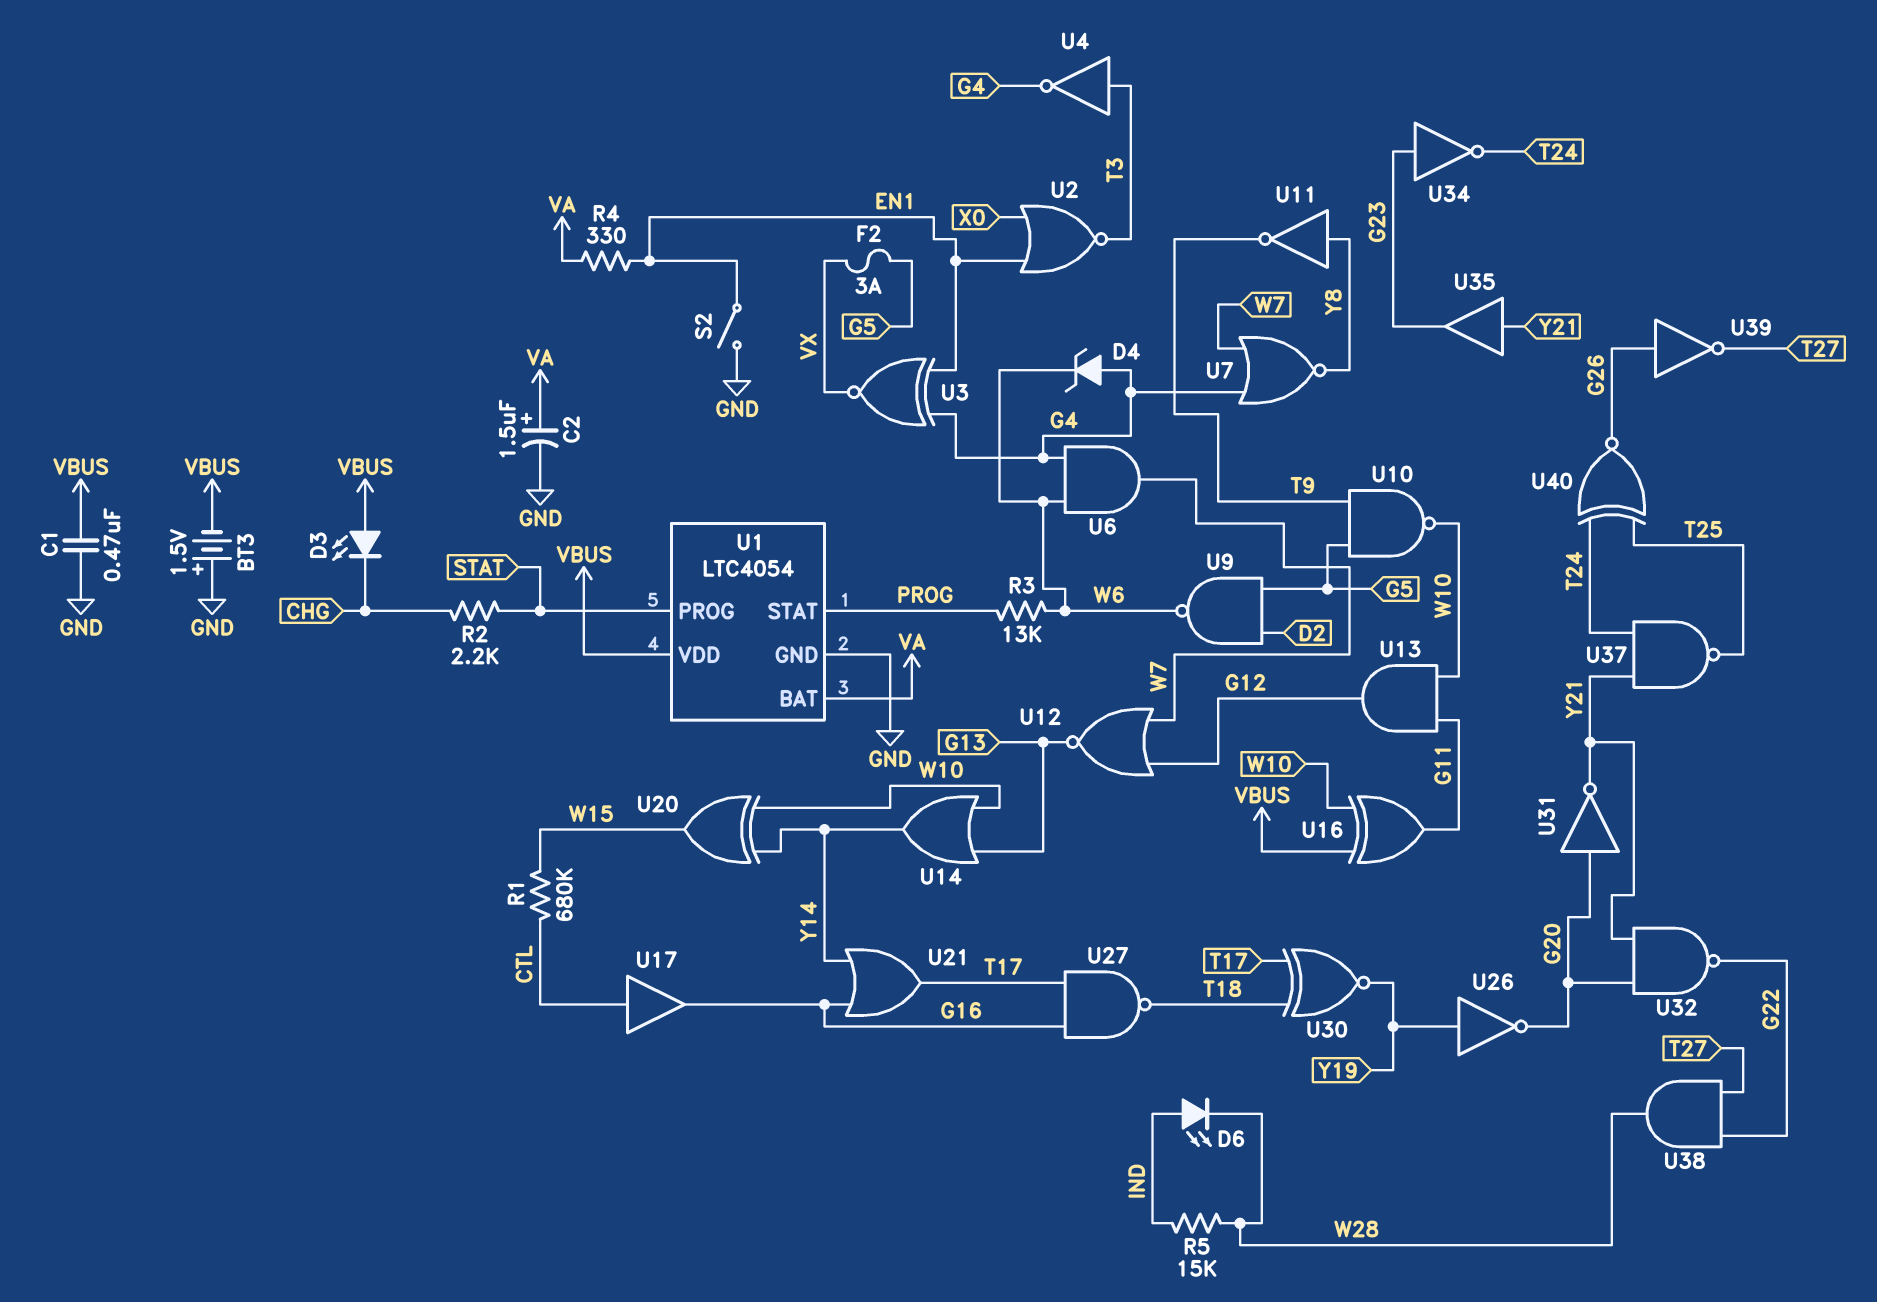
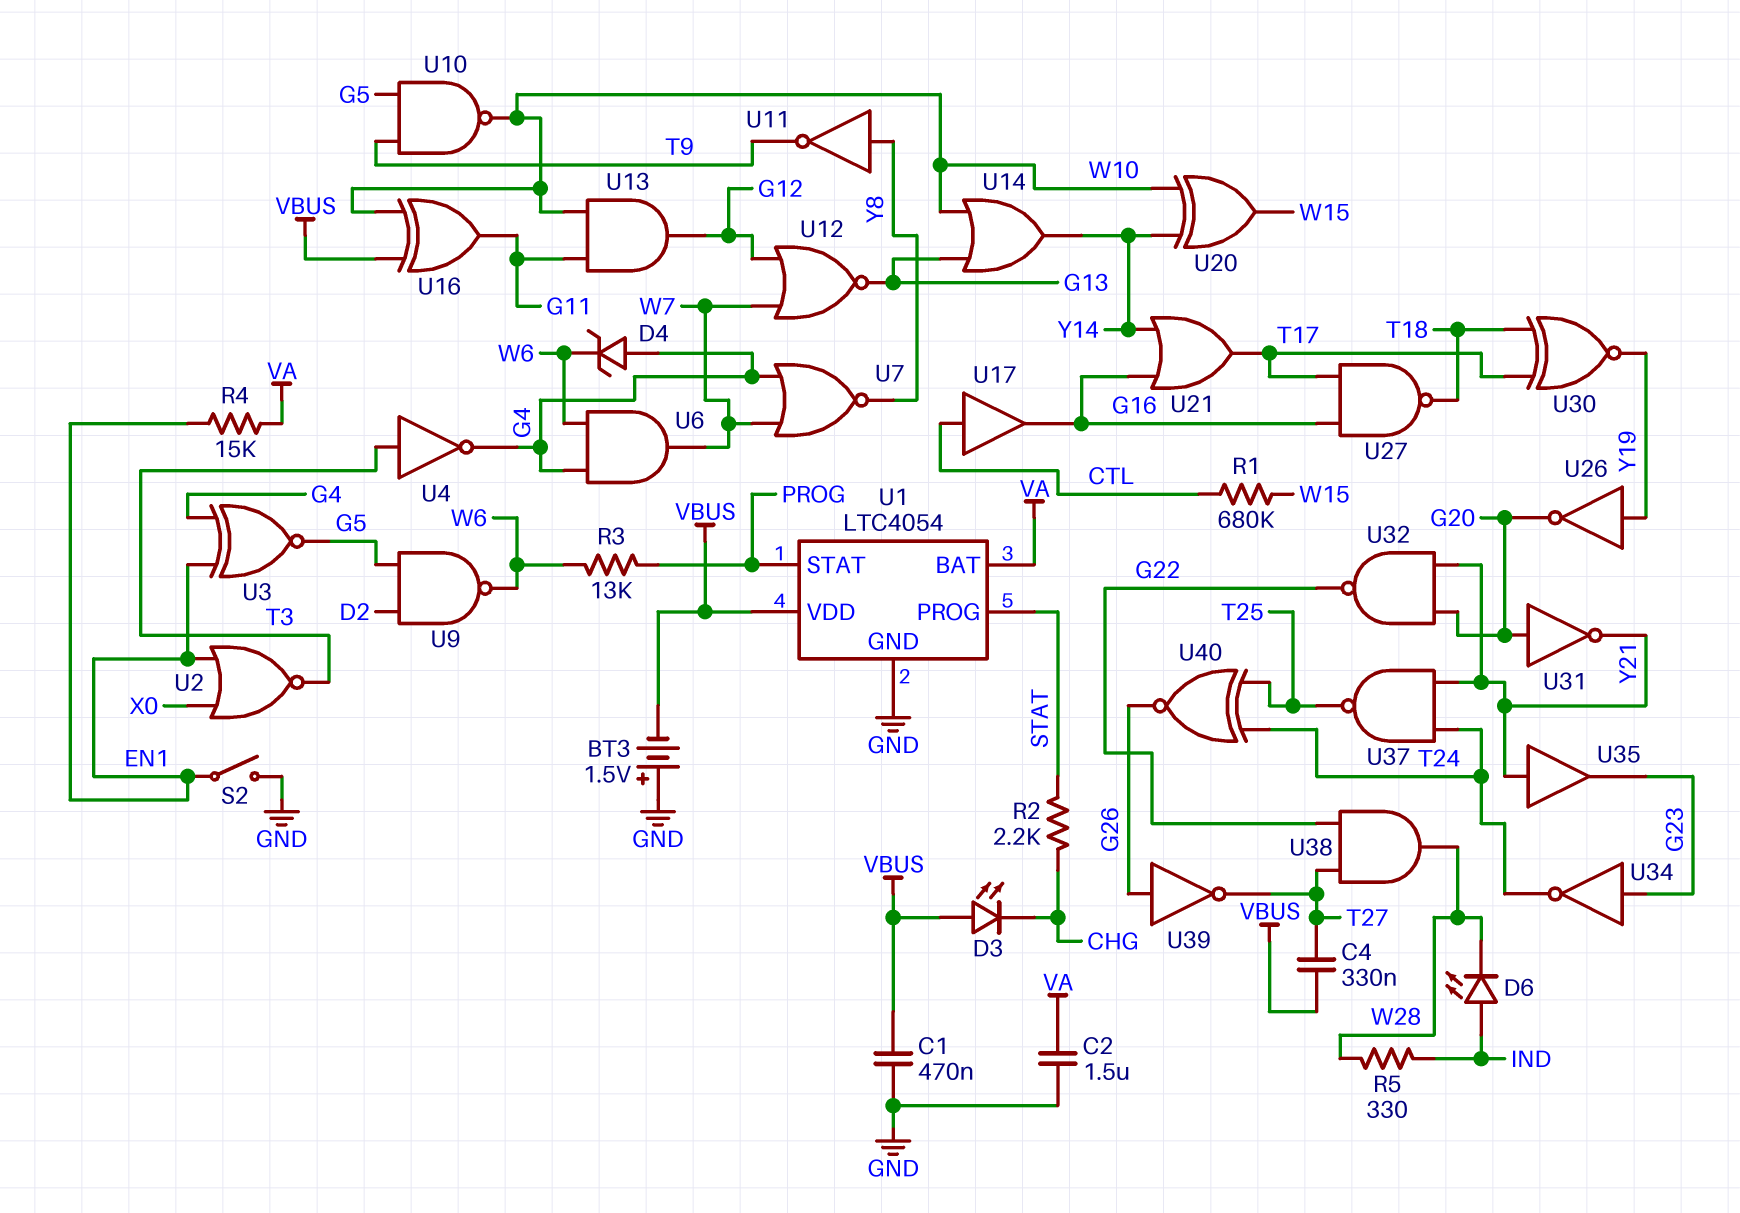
C2: 1.5uF (plus VA, minus GND) -> 1.5uF (GND, VA)
C4: none -> 330nF (T27, VBUS)
F2: 3A (G5, VX) -> none
R4: 330 (EN1, VA) -> 15k (EN1, VA)
R5: 15k (IND, W28) -> 330 (IND, W28)
U3: XNOR (in EN1, in G4, out VX) -> XNOR (in EN1, in G4, out G5)

